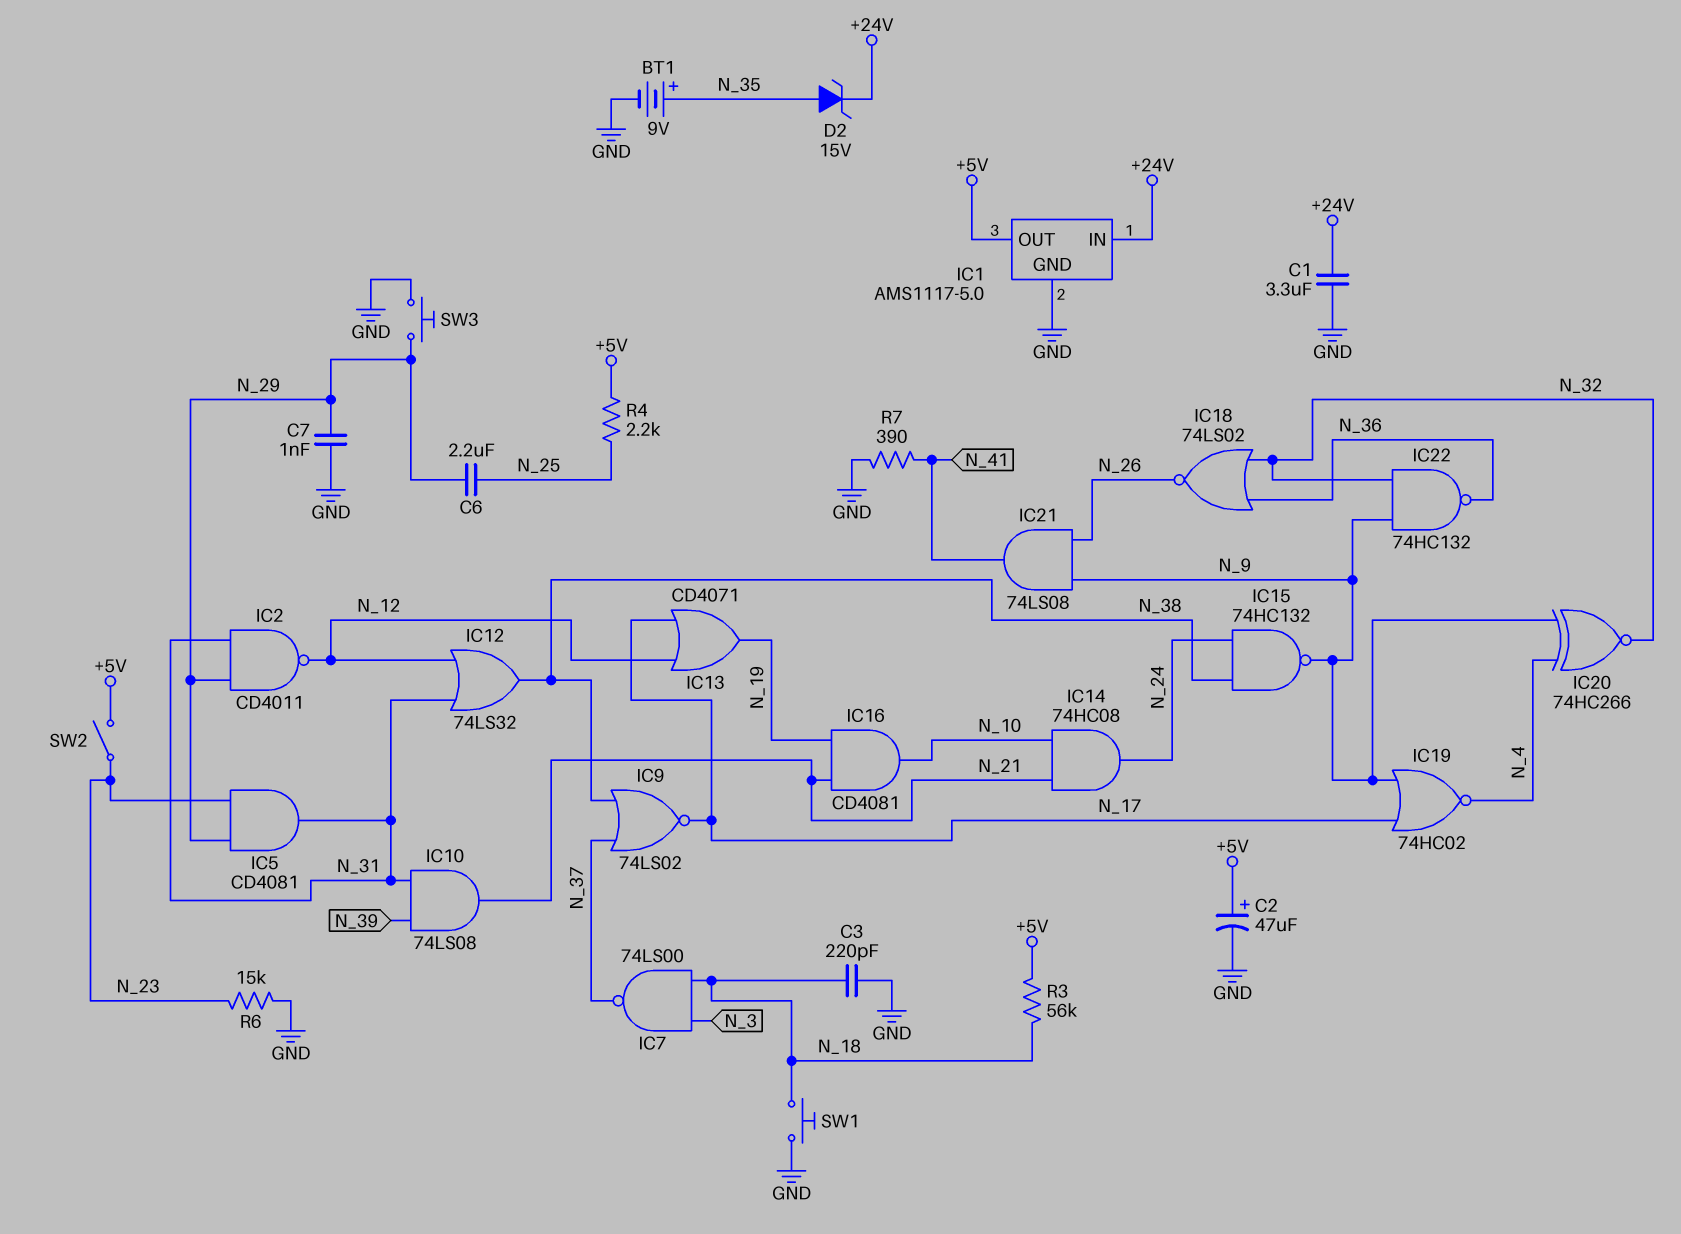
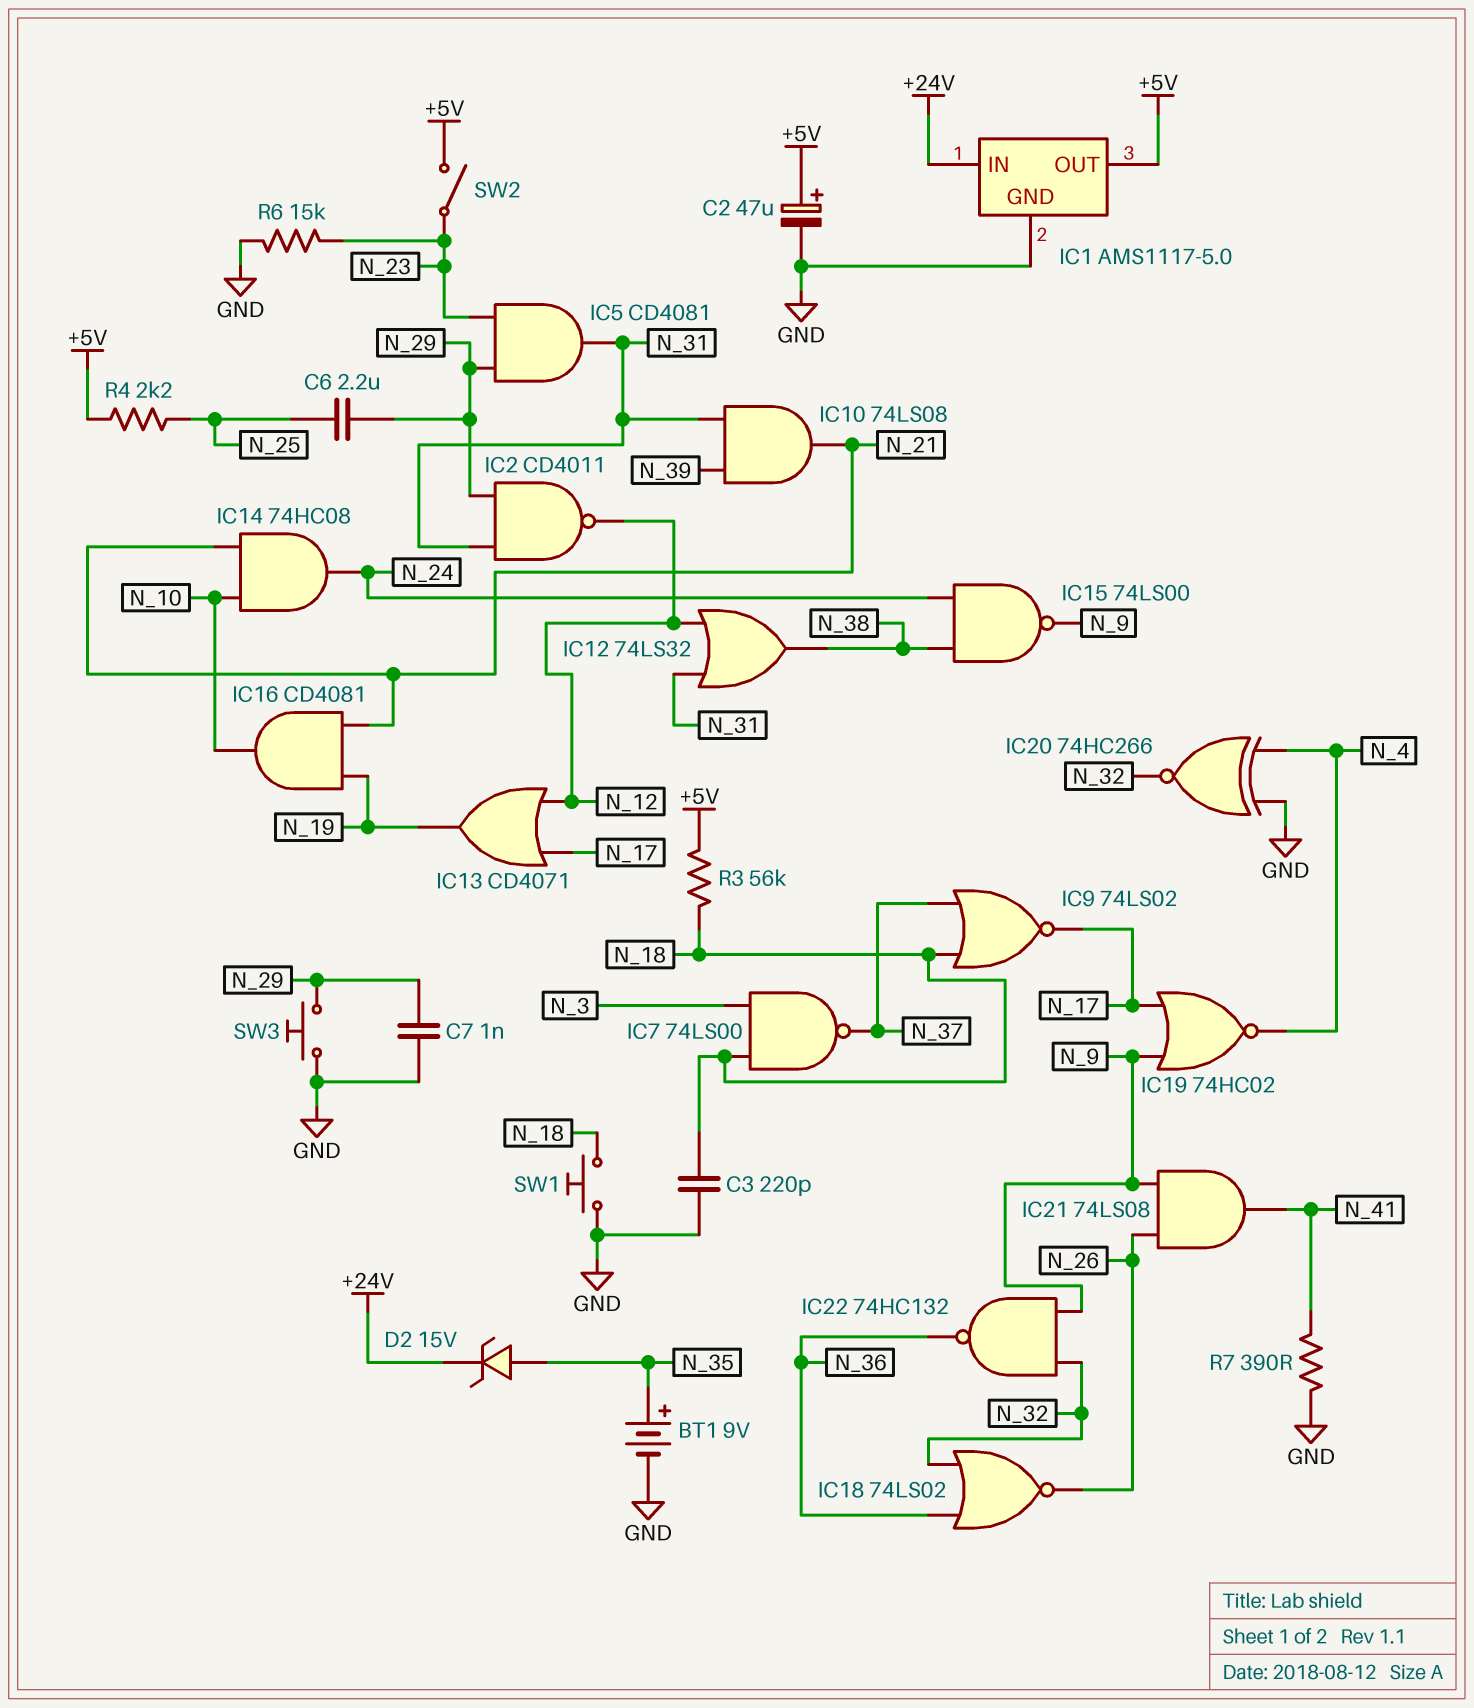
C1: 3.3uF (+24V, GND) -> none
IC9: NOR 74LS02 (in N_37, in N_38, out N_17) -> NOR 74LS02 (in N_18, in N_37, out N_17)
IC15: NAND 74HC132 (in N_24, in N_38, out N_9) -> NAND 74LS00 (in N_24, in N_38, out N_9)
IC20: XNOR 74HC266 (in N_4, in N_9, out N_32) -> XNOR 74HC266 (in GND, in N_4, out N_32)

